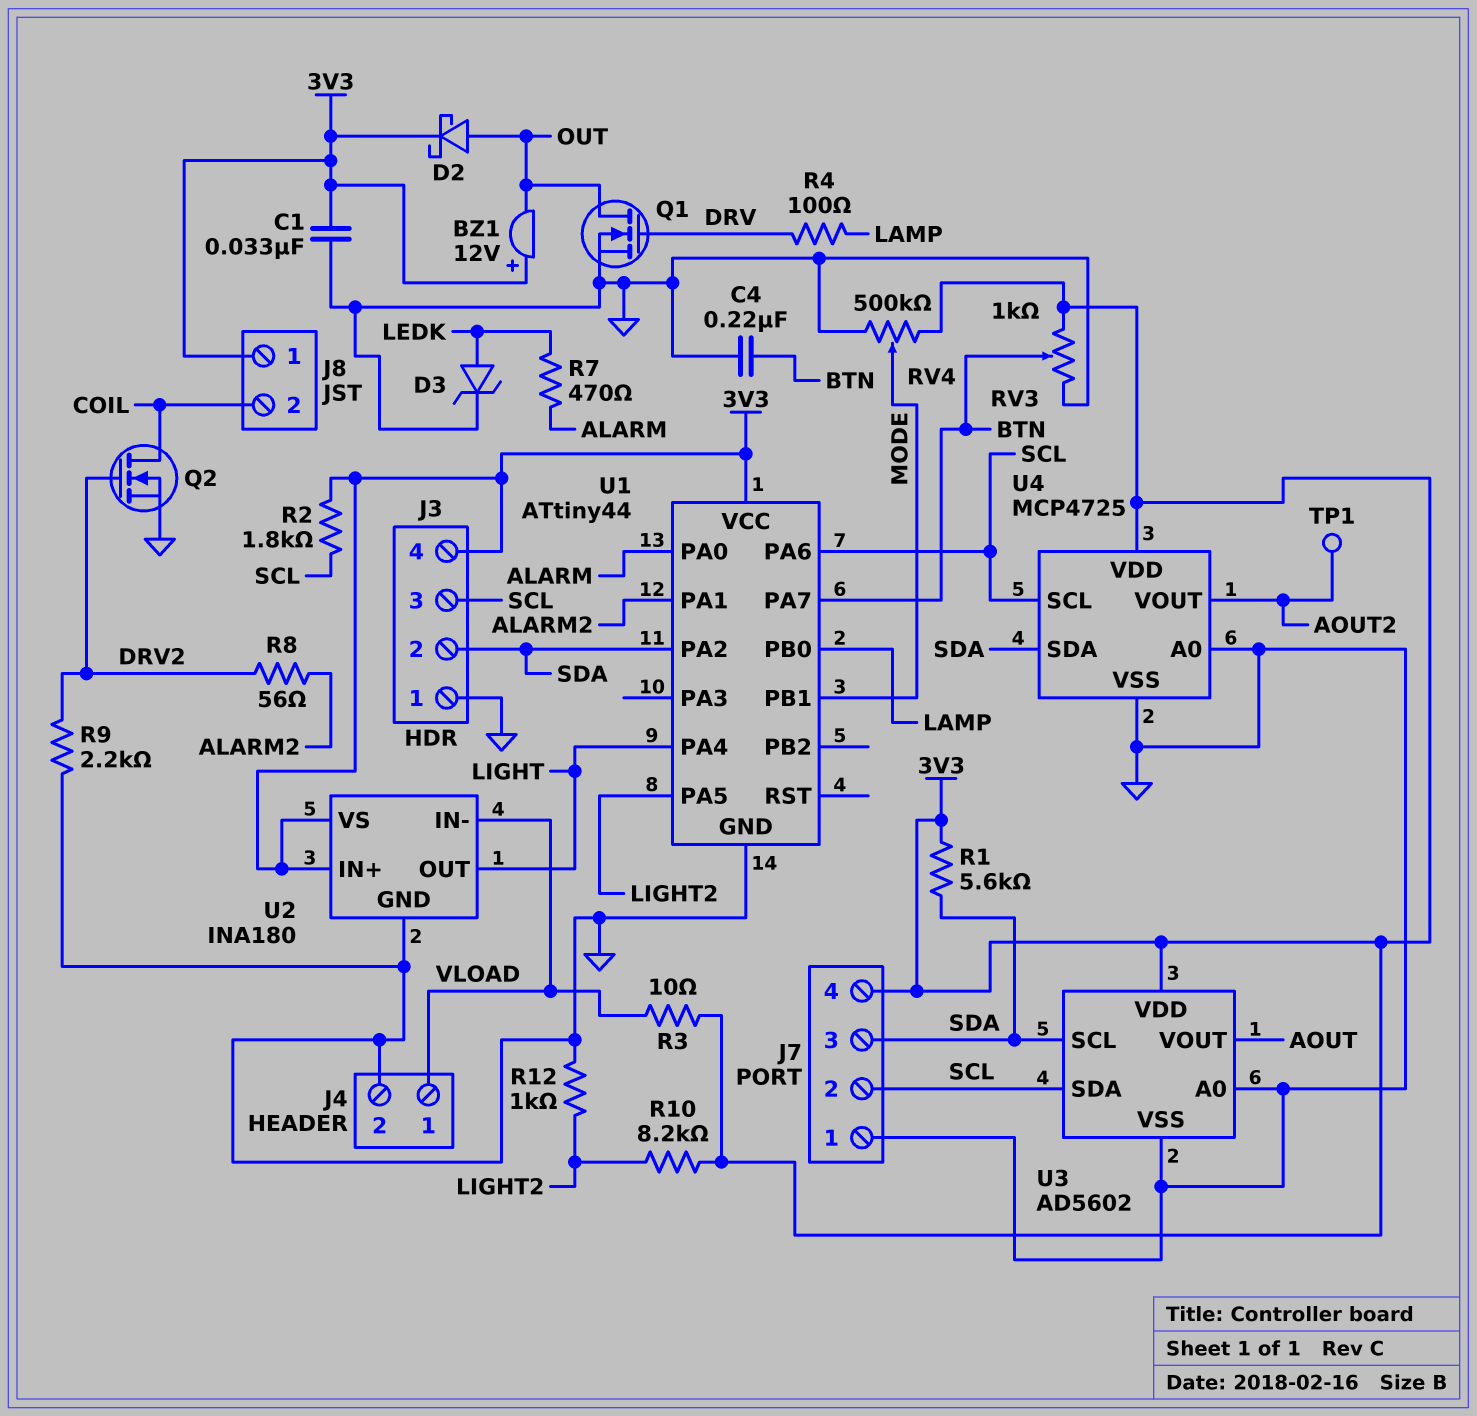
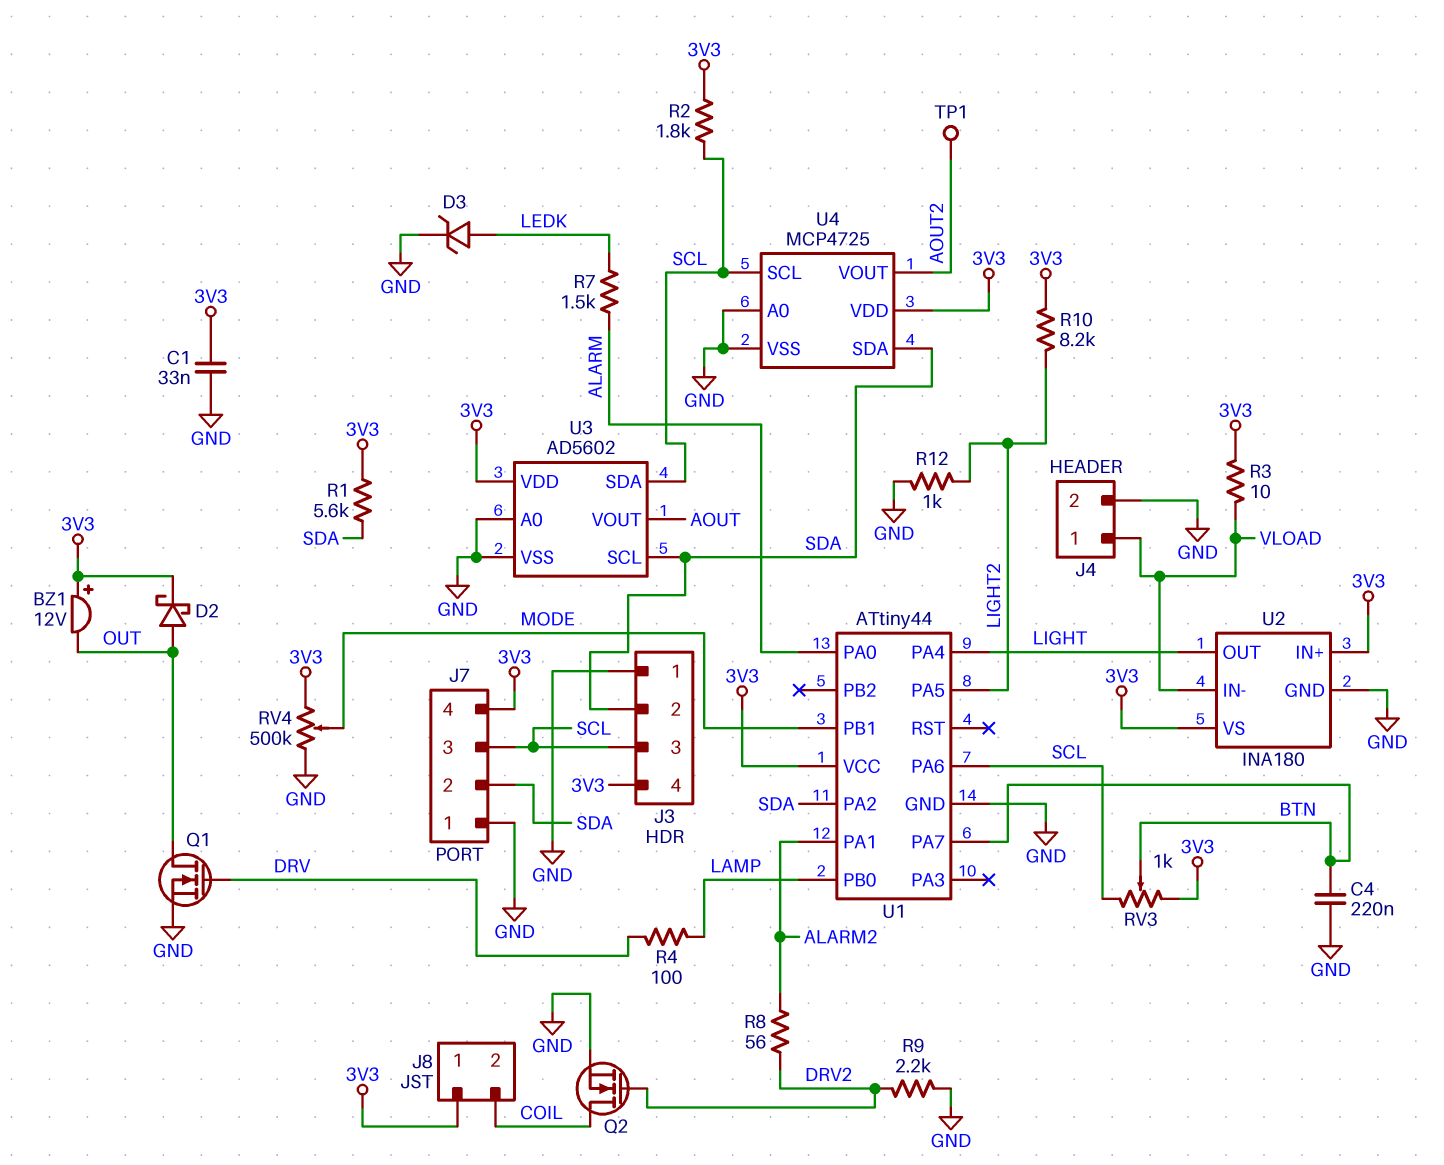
J7 pin 2: SCL -> SDA
J7 pin 3: SDA -> SCL
R7: 470 (ALARM, LEDK) -> 1.5k (ALARM, LEDK)
RV3: 1k (3V3, GND, wiper BTN) -> 1k (3V3, SCL, wiper BTN)

